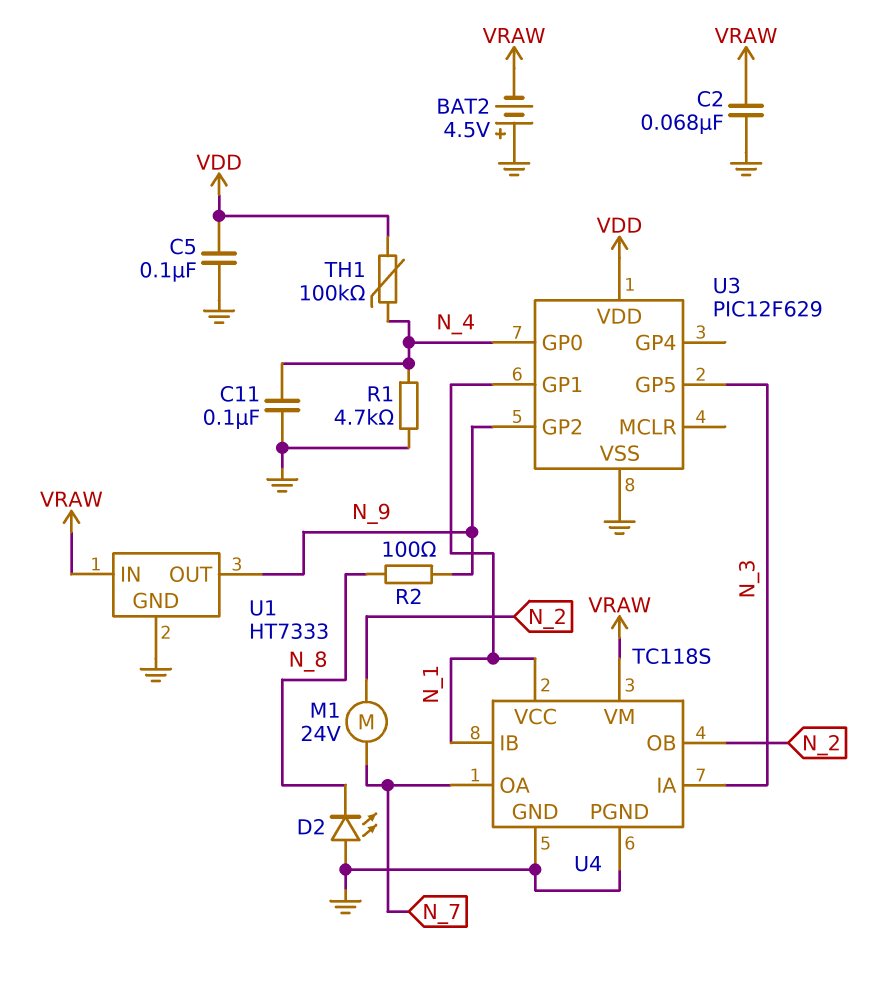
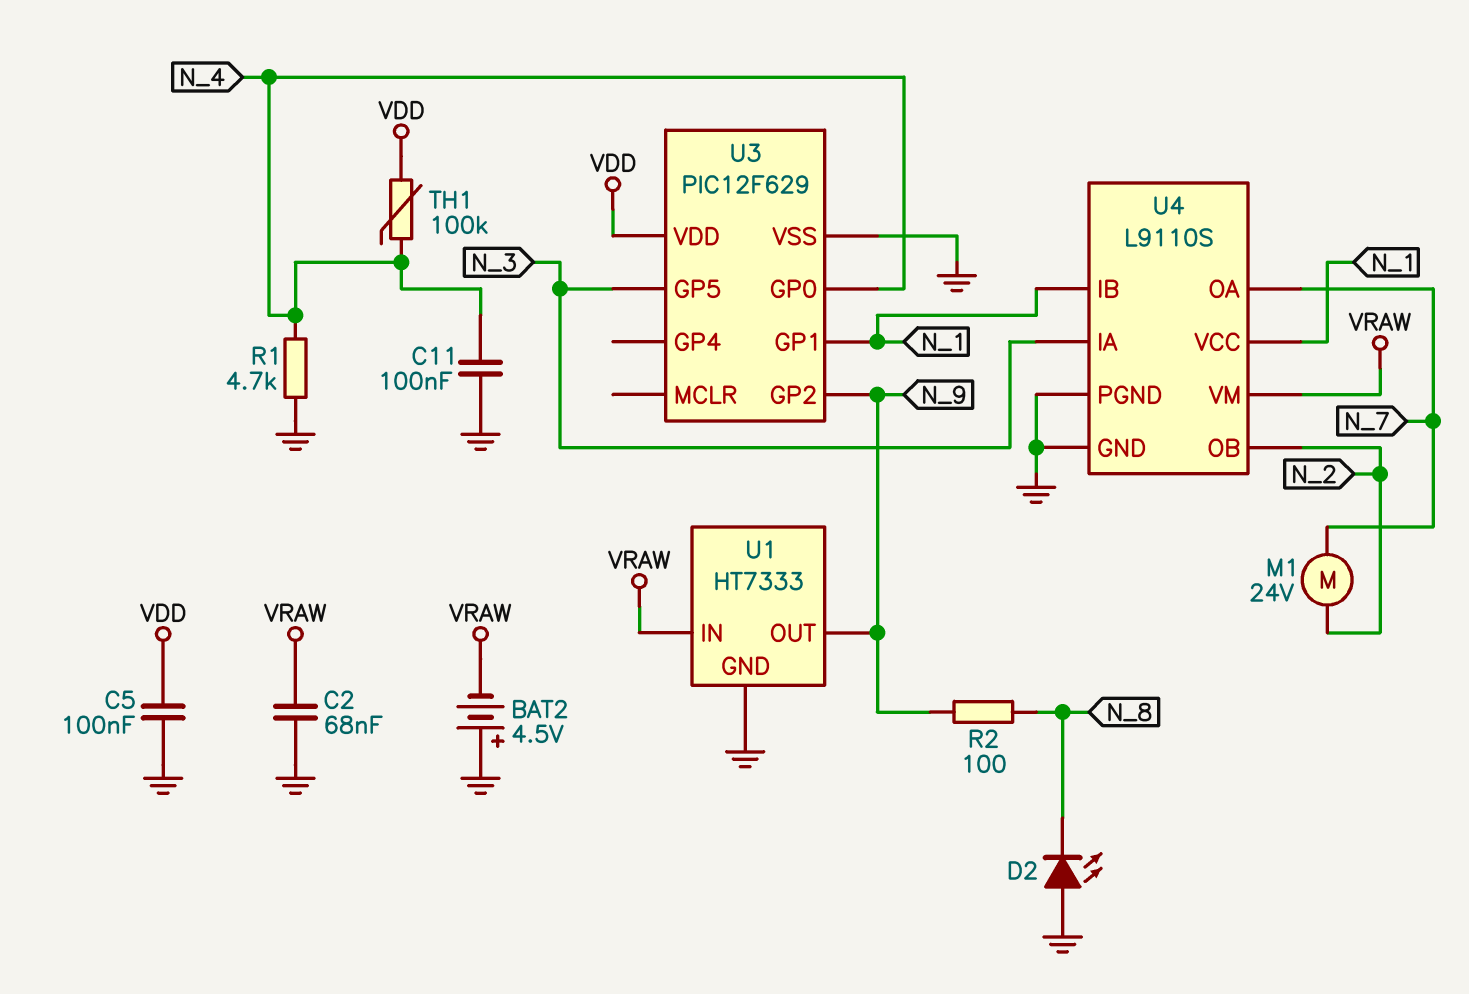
U4: TC118S -> L9110S

